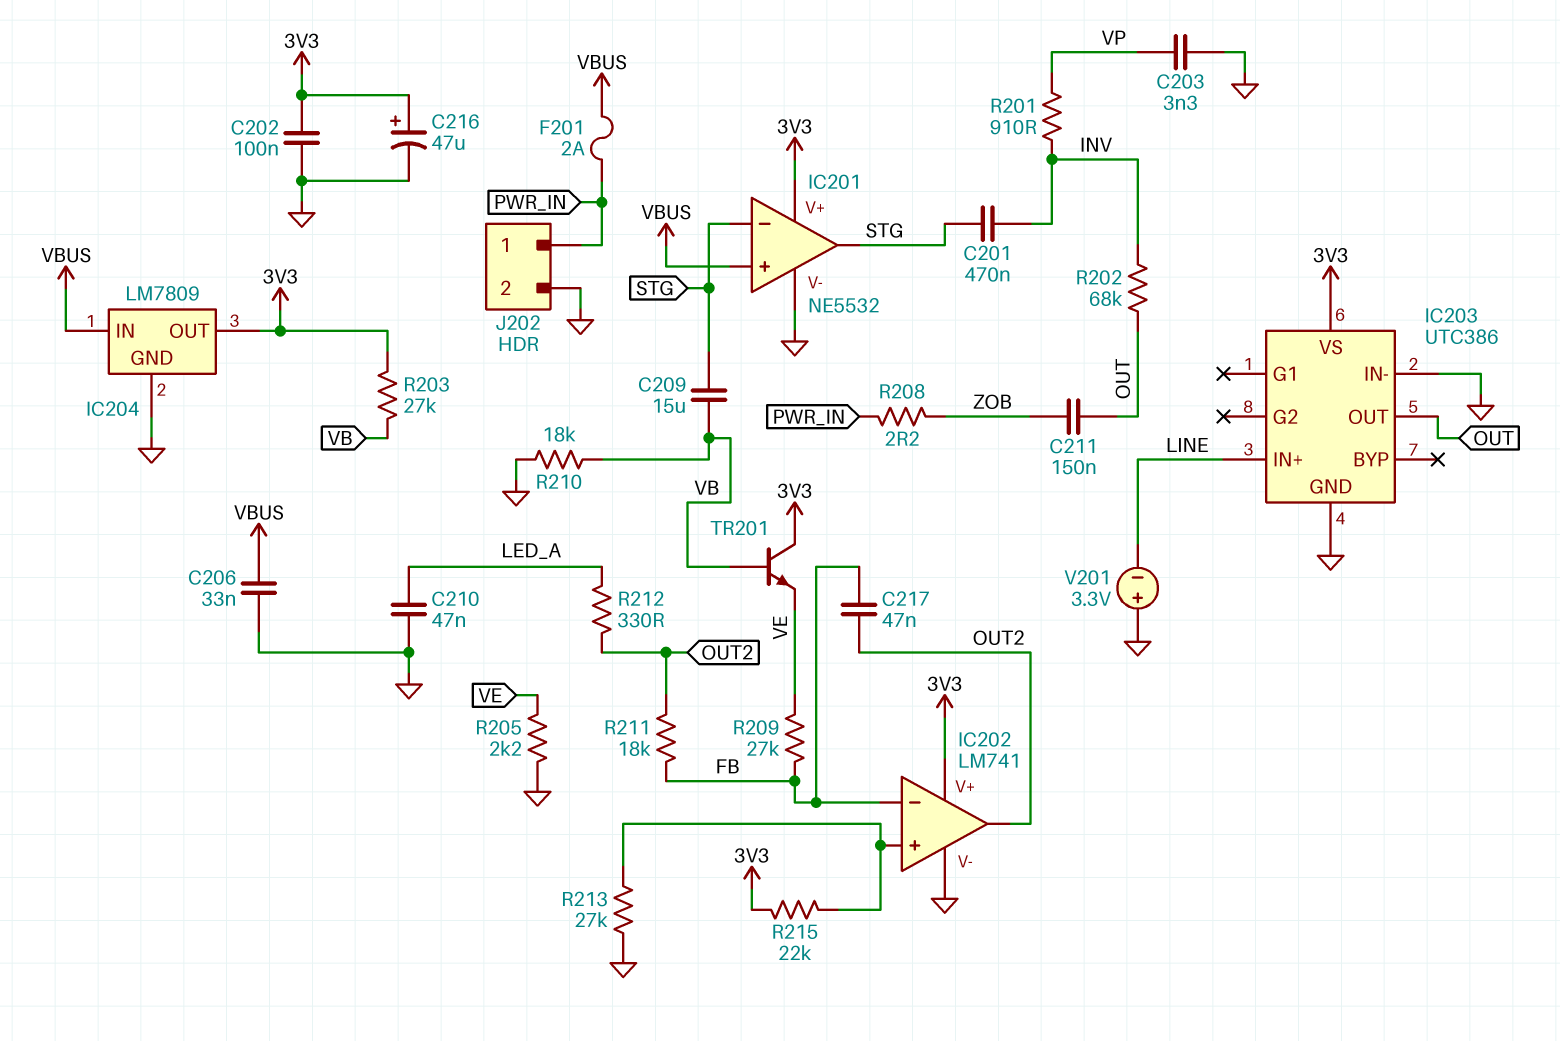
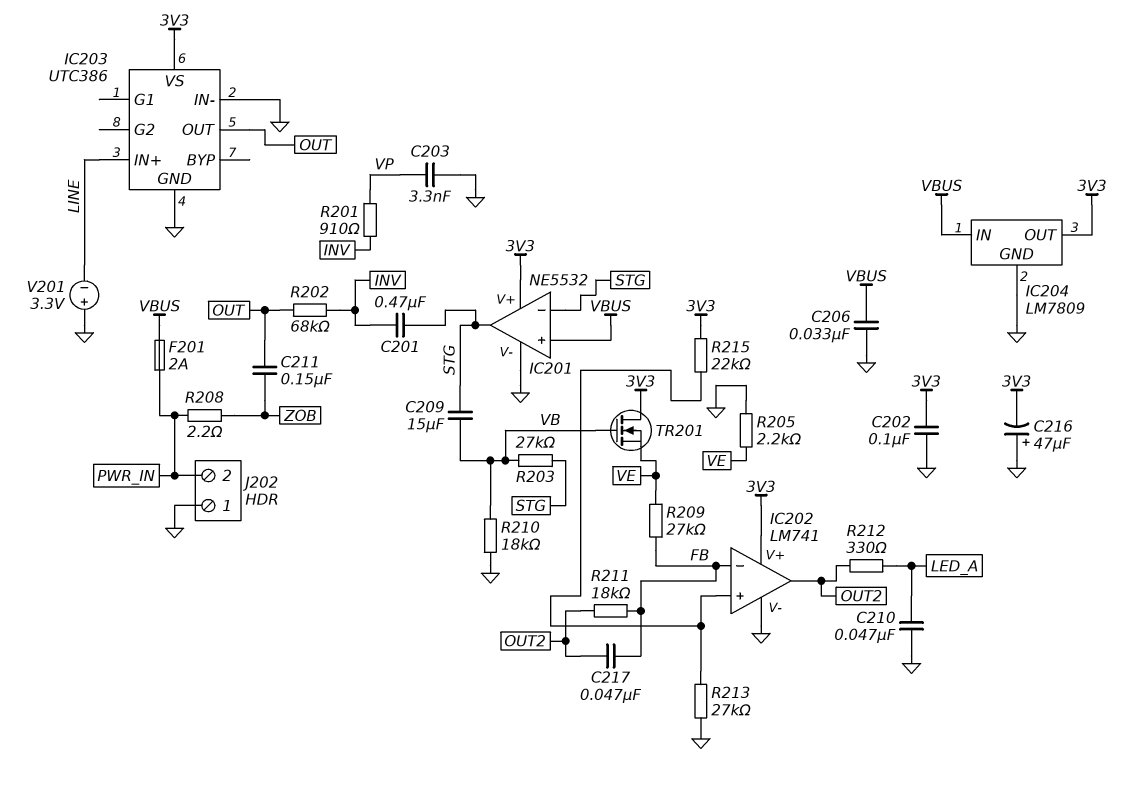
C216: 47uF (plus 3V3, minus GND) -> 47uF (plus GND, minus 3V3)
J202 pin 1: PWR_IN -> GND
J202 pin 2: GND -> PWR_IN
R203: 27k (3V3, VB) -> 27k (STG, VB)
TR201: NPN (B VB, C 3V3, E VE) -> NMOS (G VB, D 3V3, S VE)

